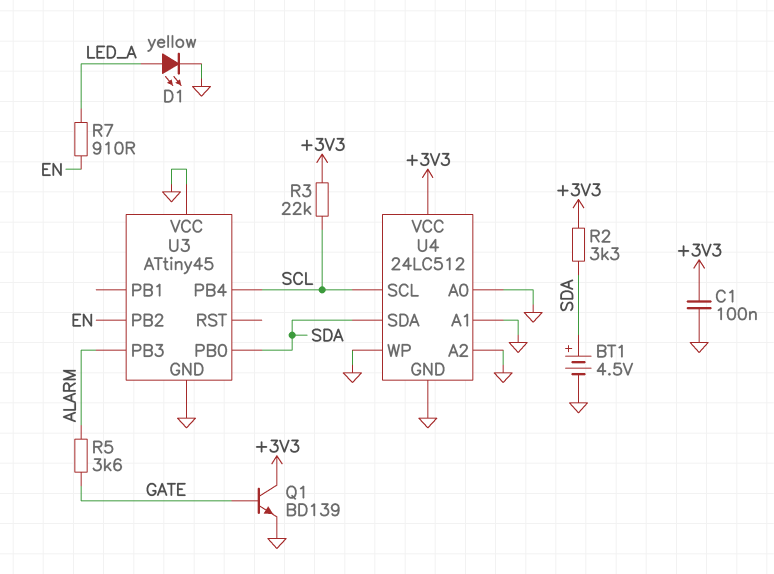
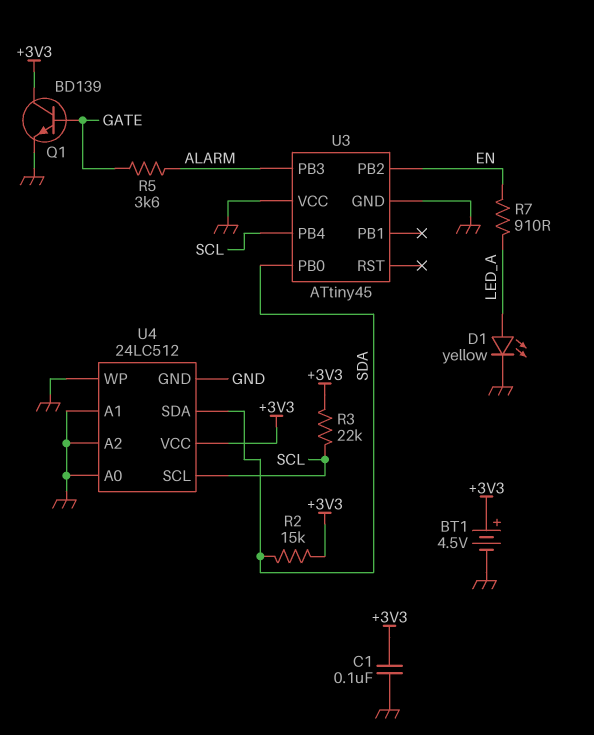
BT1: 4.5V (plus SDA, minus GND) -> 4.5V (plus +3V3, minus GND)
R2: 3.3k (+3V3, SDA) -> 15k (+3V3, SDA)

